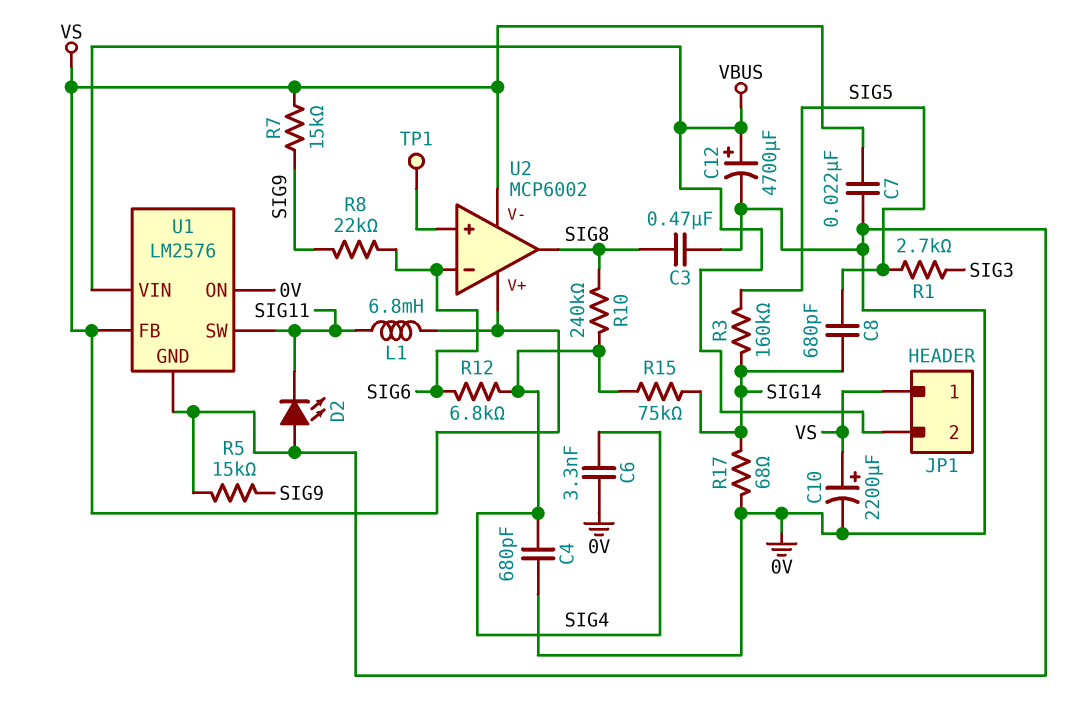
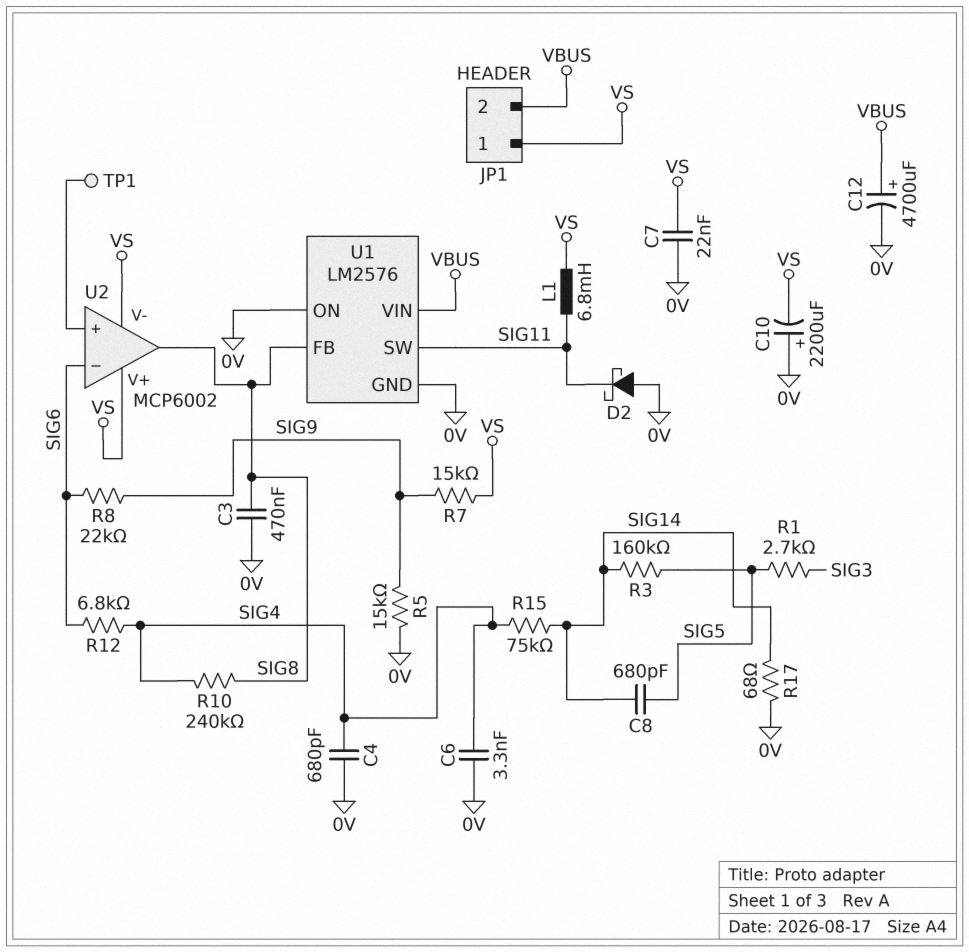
C10: 2200uF (plus VS, minus 0V) -> 2200uF (plus 0V, minus VS)
D2: LED (A 0V, K SIG11) -> schottky (A 0V, K SIG11)
U1 pin FB: VS -> SIG8

